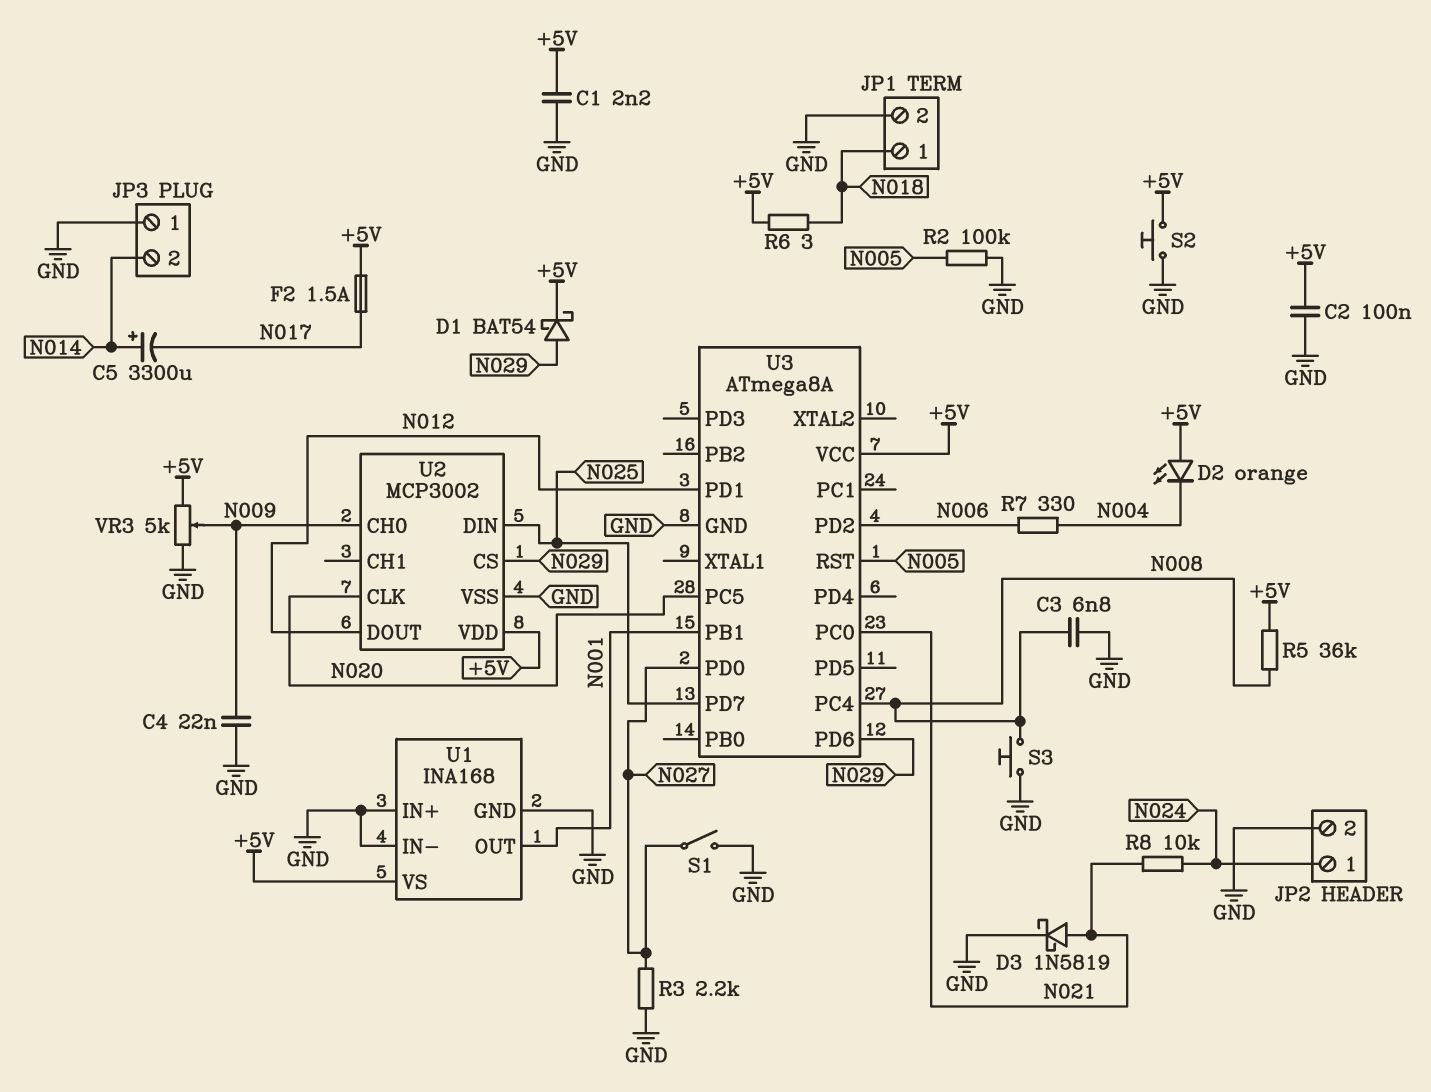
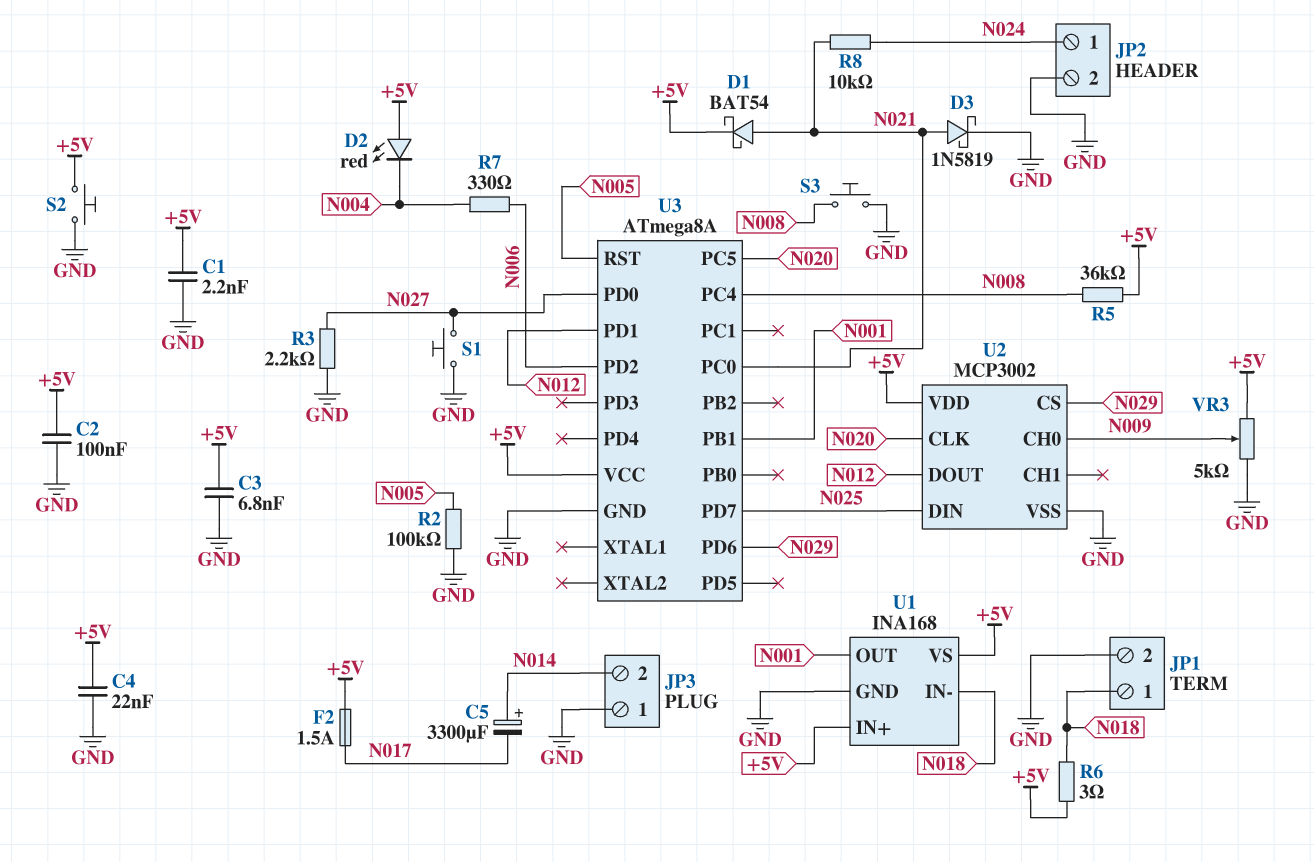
C3: 6.8nF (GND, N008) -> 6.8nF (+5V, GND)
C4: 22nF (GND, N009) -> 22nF (+5V, GND)
D1: schottky BAT54 (A N029, K +5V) -> schottky BAT54 (A N021, K +5V)
D2: LED orange (A +5V, K N004) -> LED red (A +5V, K N004)
S1: switch (GND, N027) -> button (GND, N027)
U1 pin IN+: GND -> +5V
U1 pin IN-: GND -> N018

